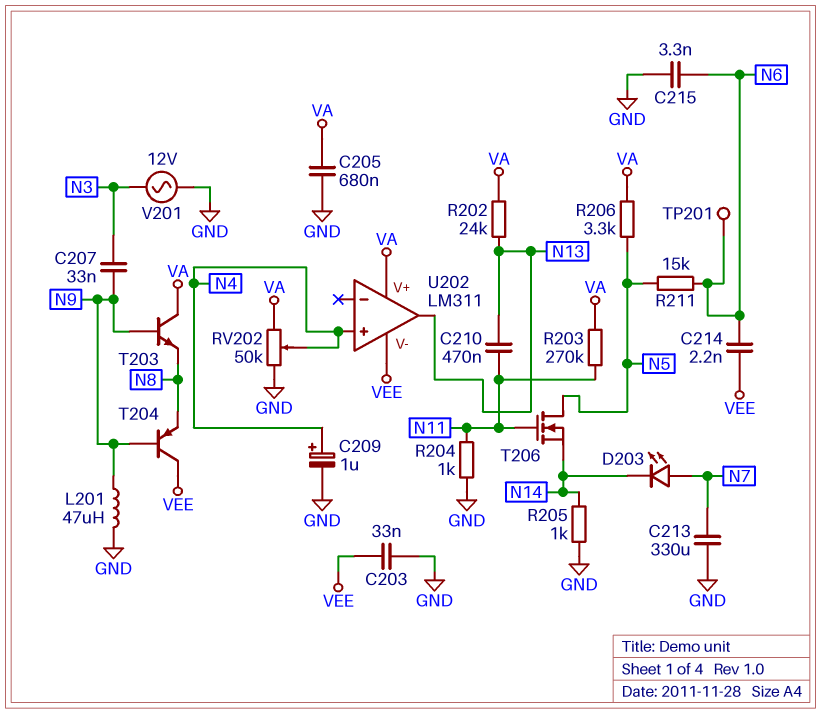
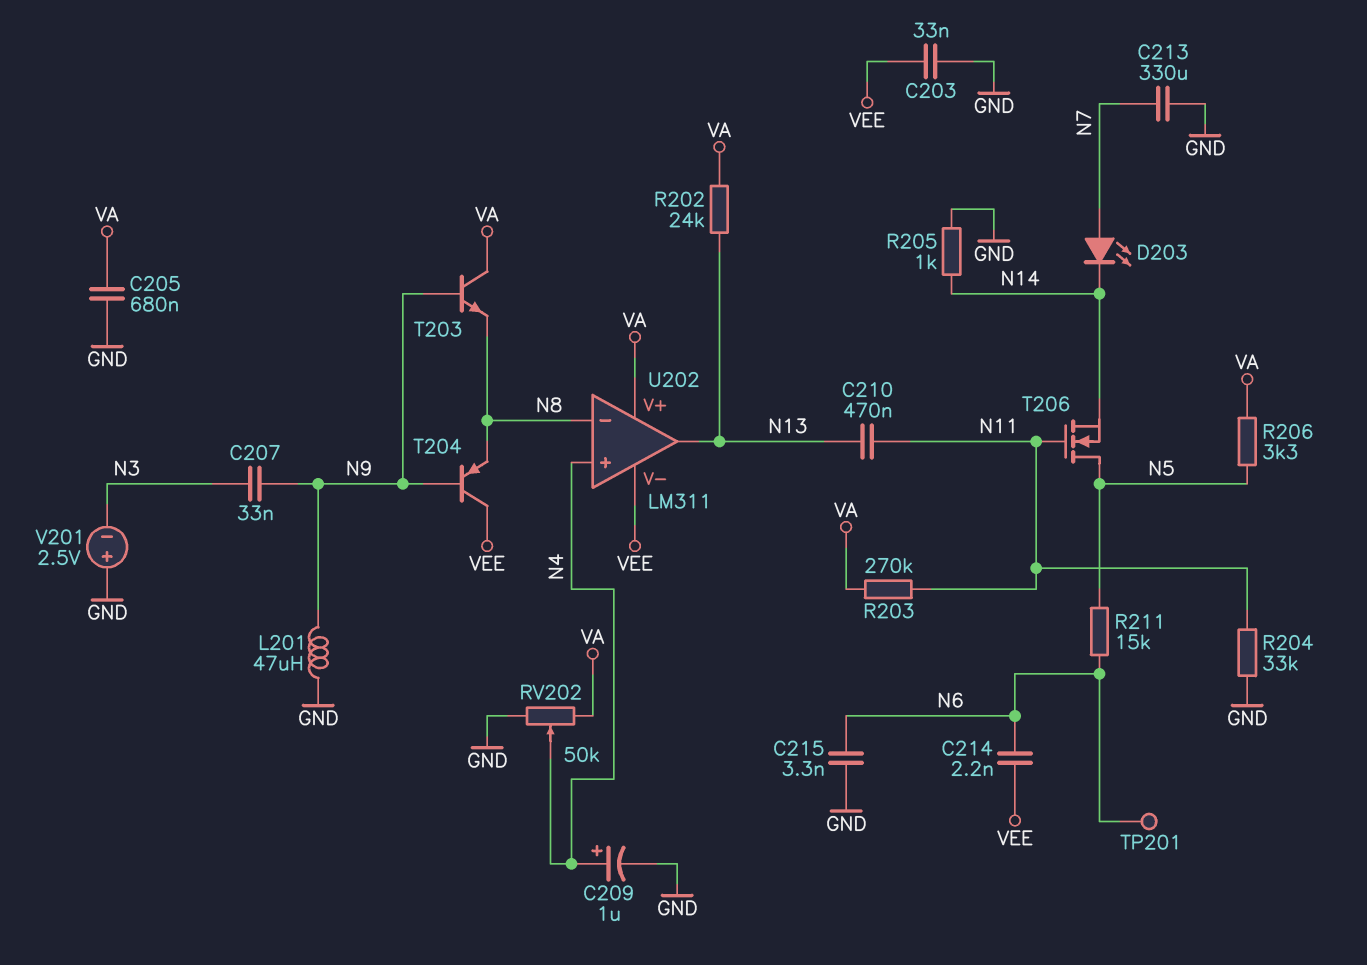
R204: 1k (GND, N11) -> 33k (GND, N11)
U202 pin in-: none -> N8
V201: AC 12V (GND, N3) -> 2.5V (plus GND, minus N3)

